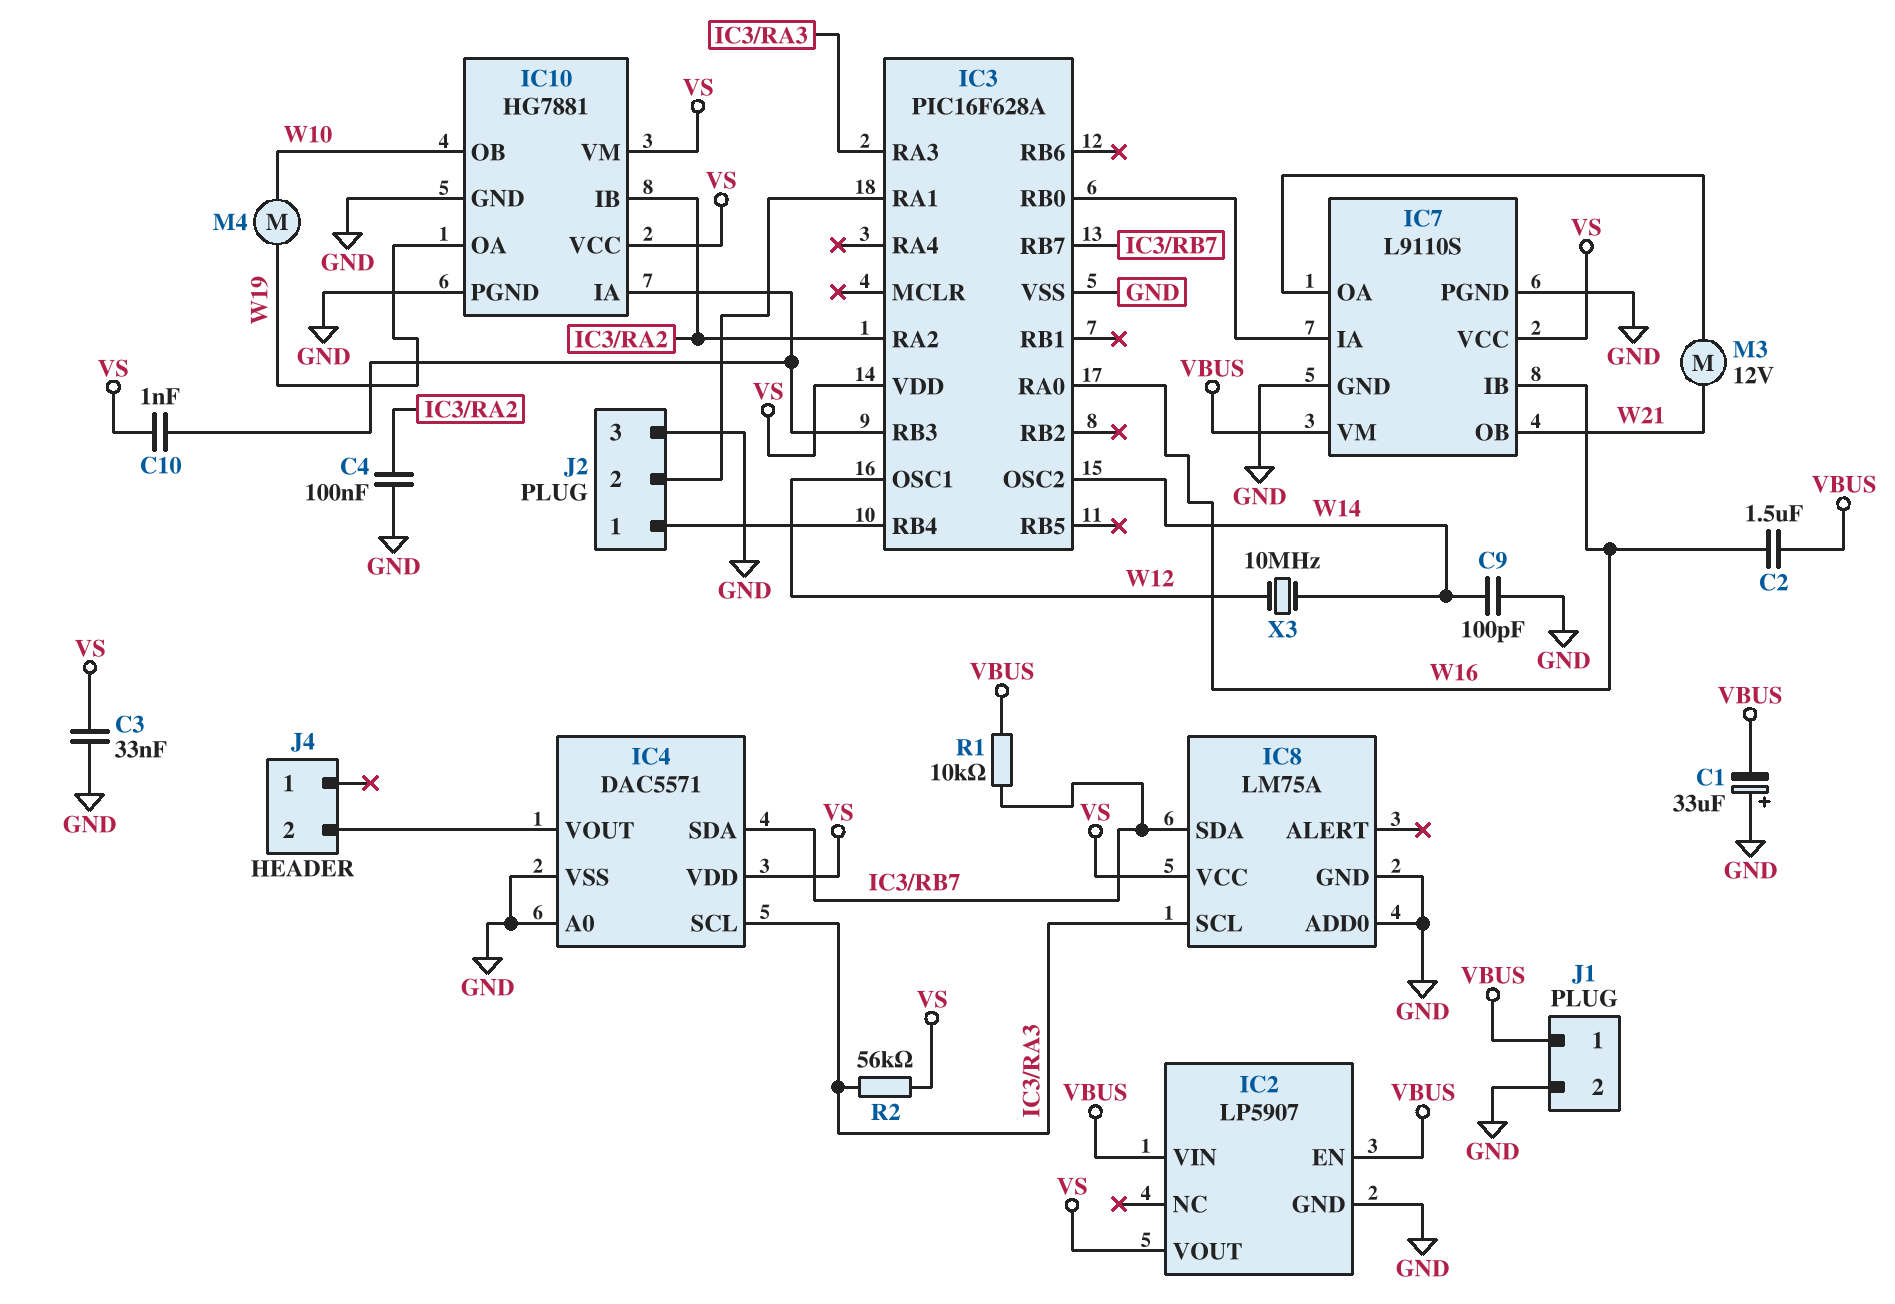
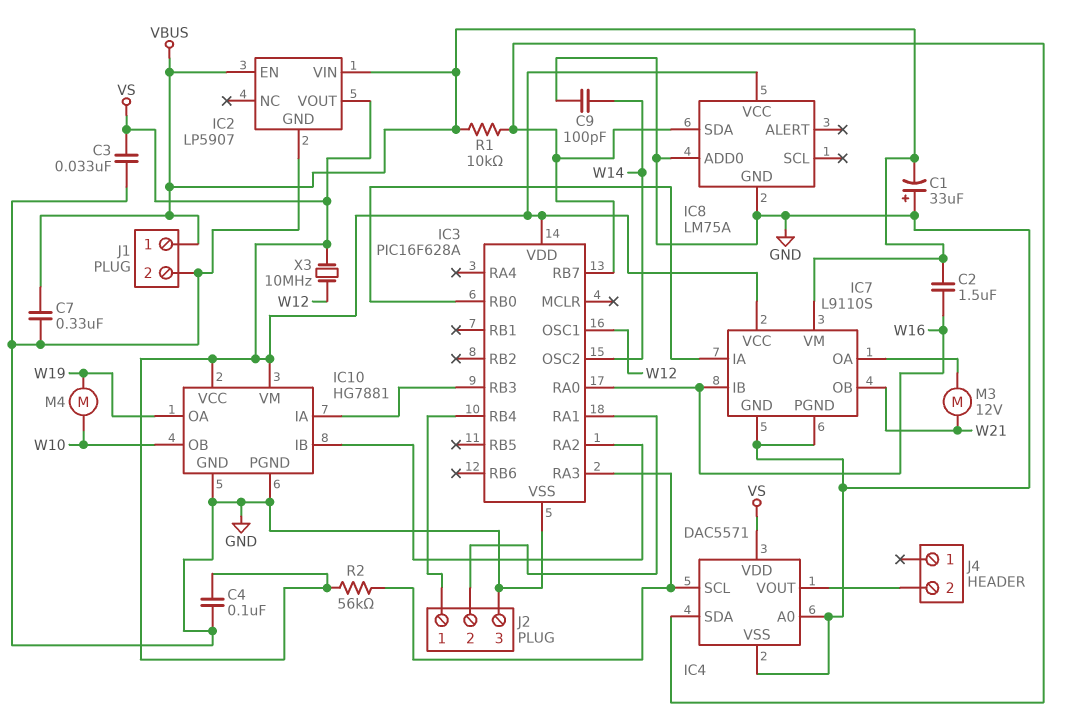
C4: 100nF (GND, IC3/RA2) -> 100nF (GND, VS)
C7: none -> 330nF (GND, VBUS)
C10: 1nF (IC3/RB3, VS) -> none
IC8 pin SCL: IC3/RA3 -> none
X3: 10MHz (W12, W14) -> 10MHz (VS, W12)

